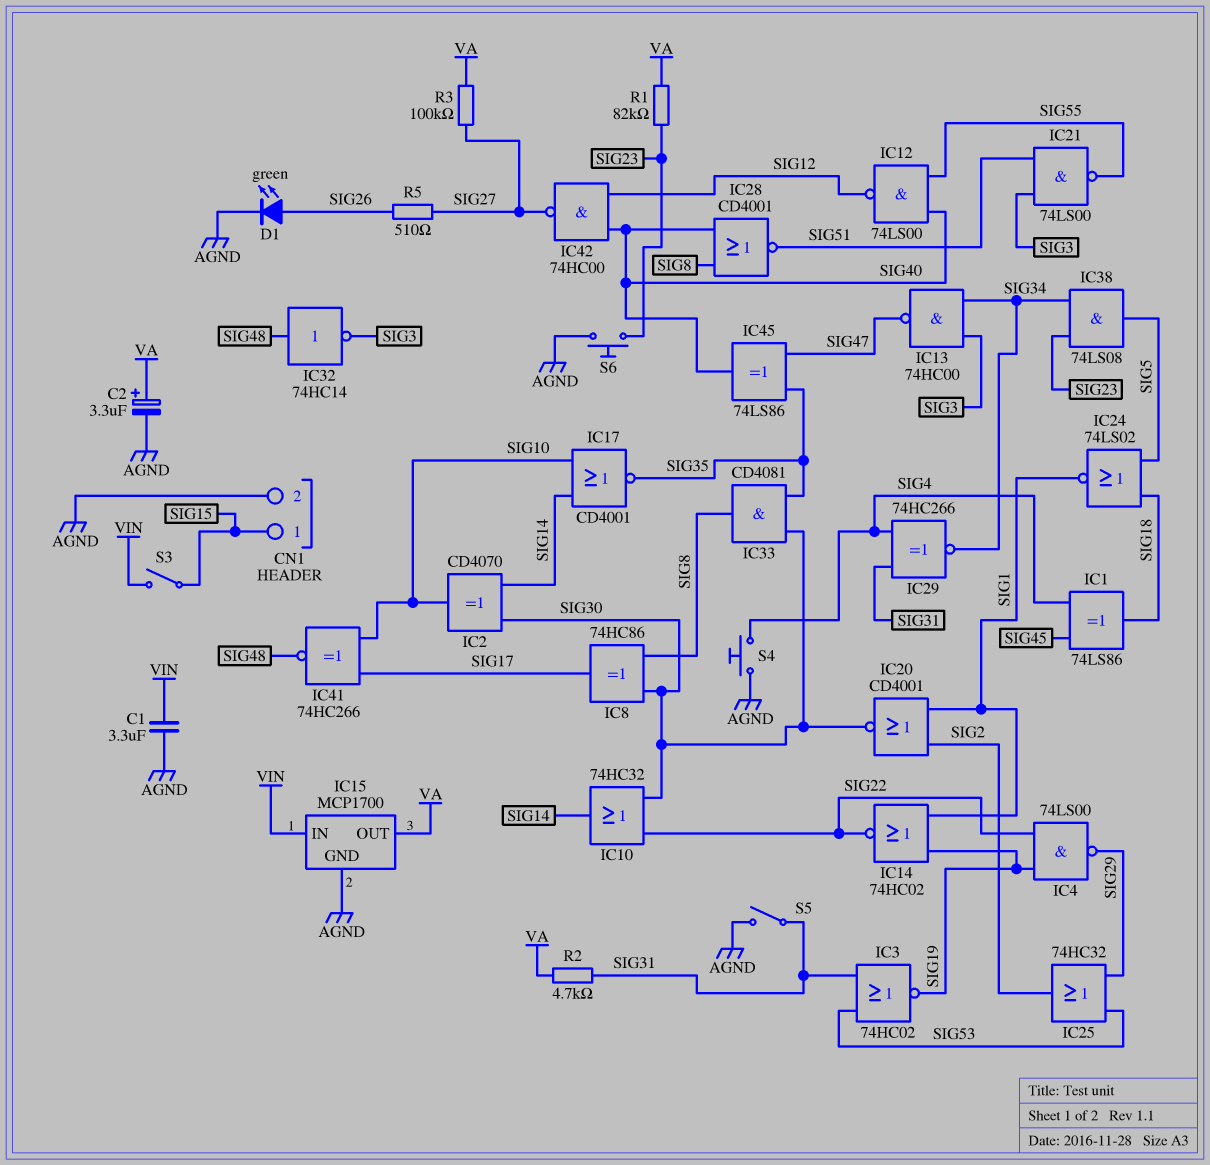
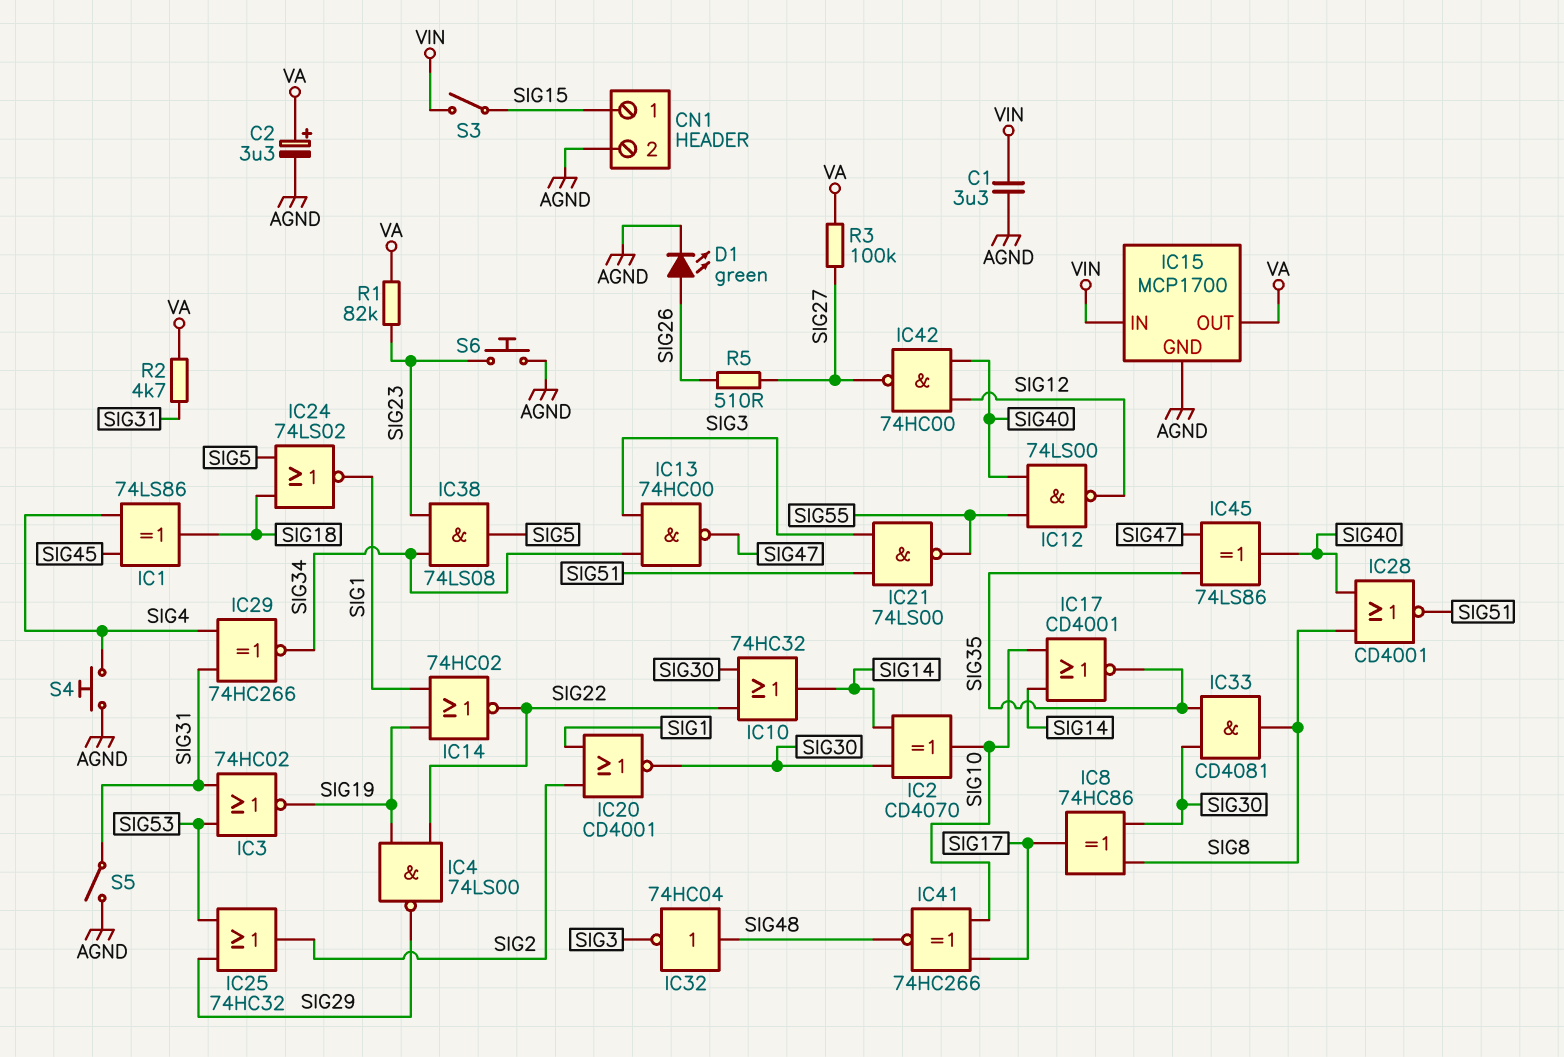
IC32: NOT 74HC14 (in SIG48, out SIG3) -> NOT 74HC04 (in SIG48, out SIG3)

